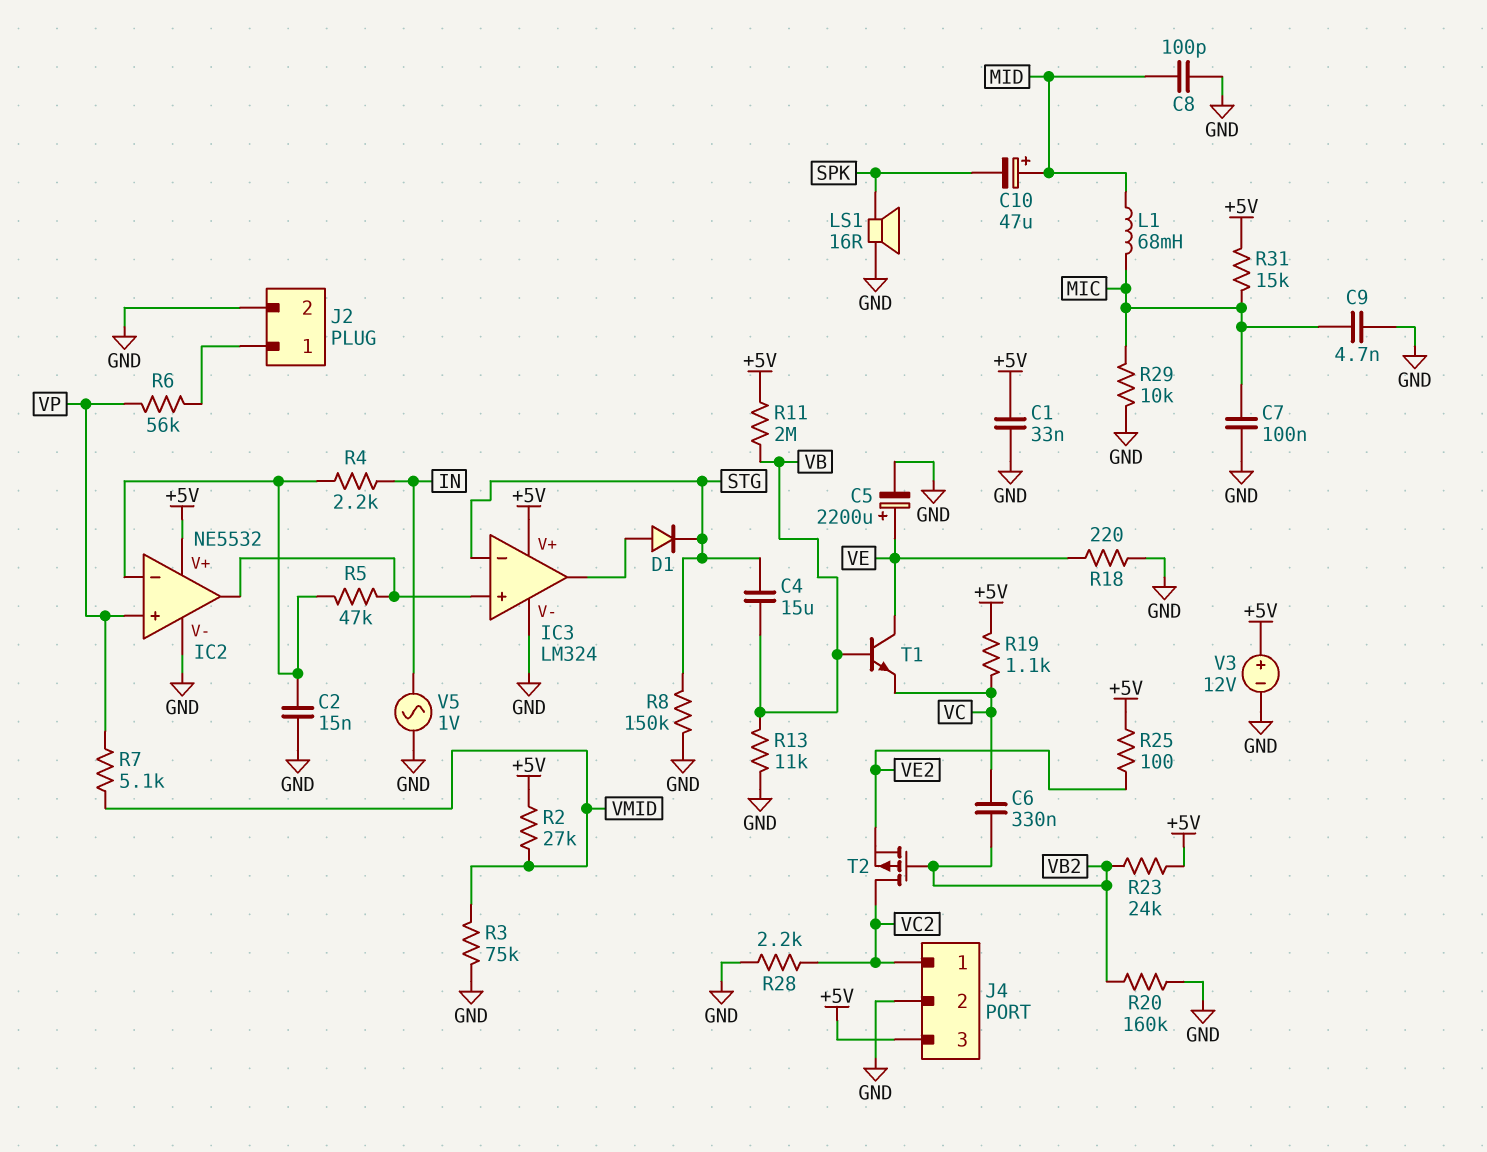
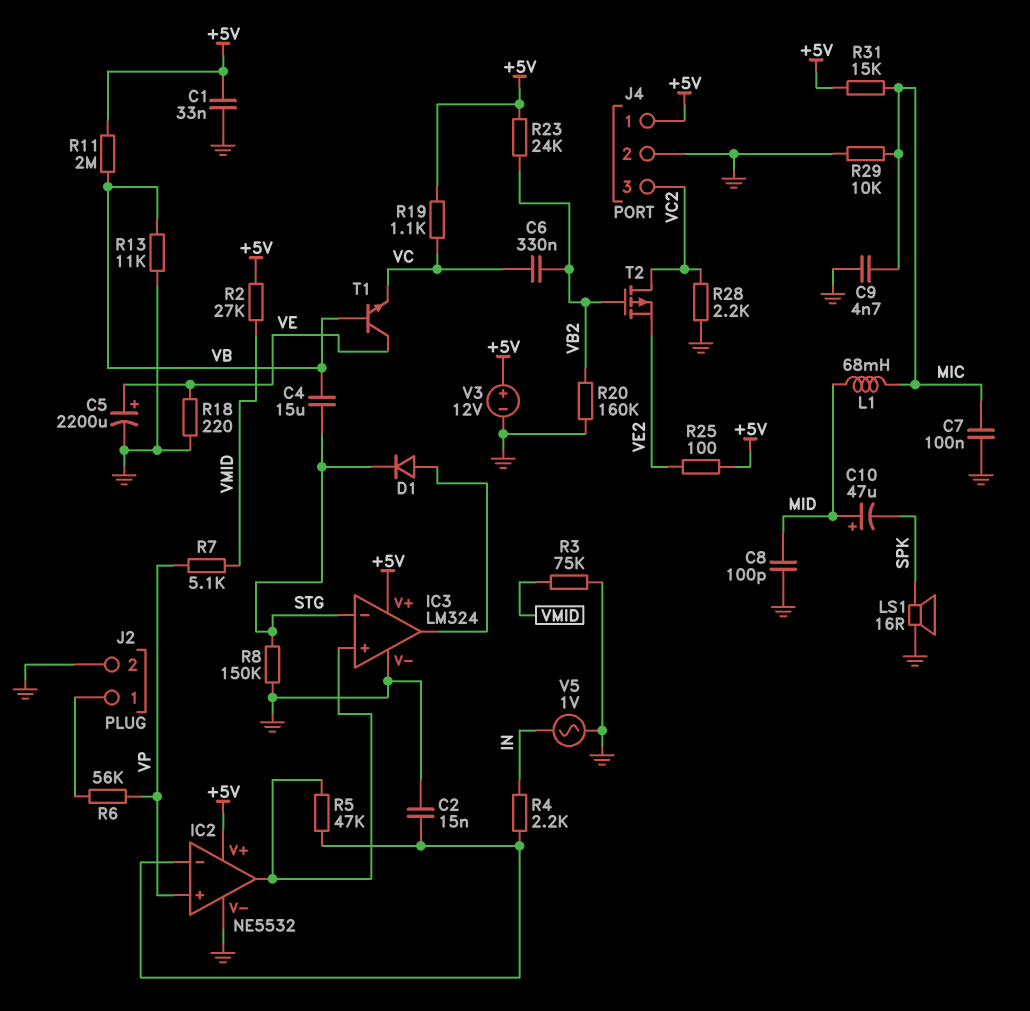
J4 pin 1: VC2 -> +5V
J4 pin 3: +5V -> VC2

